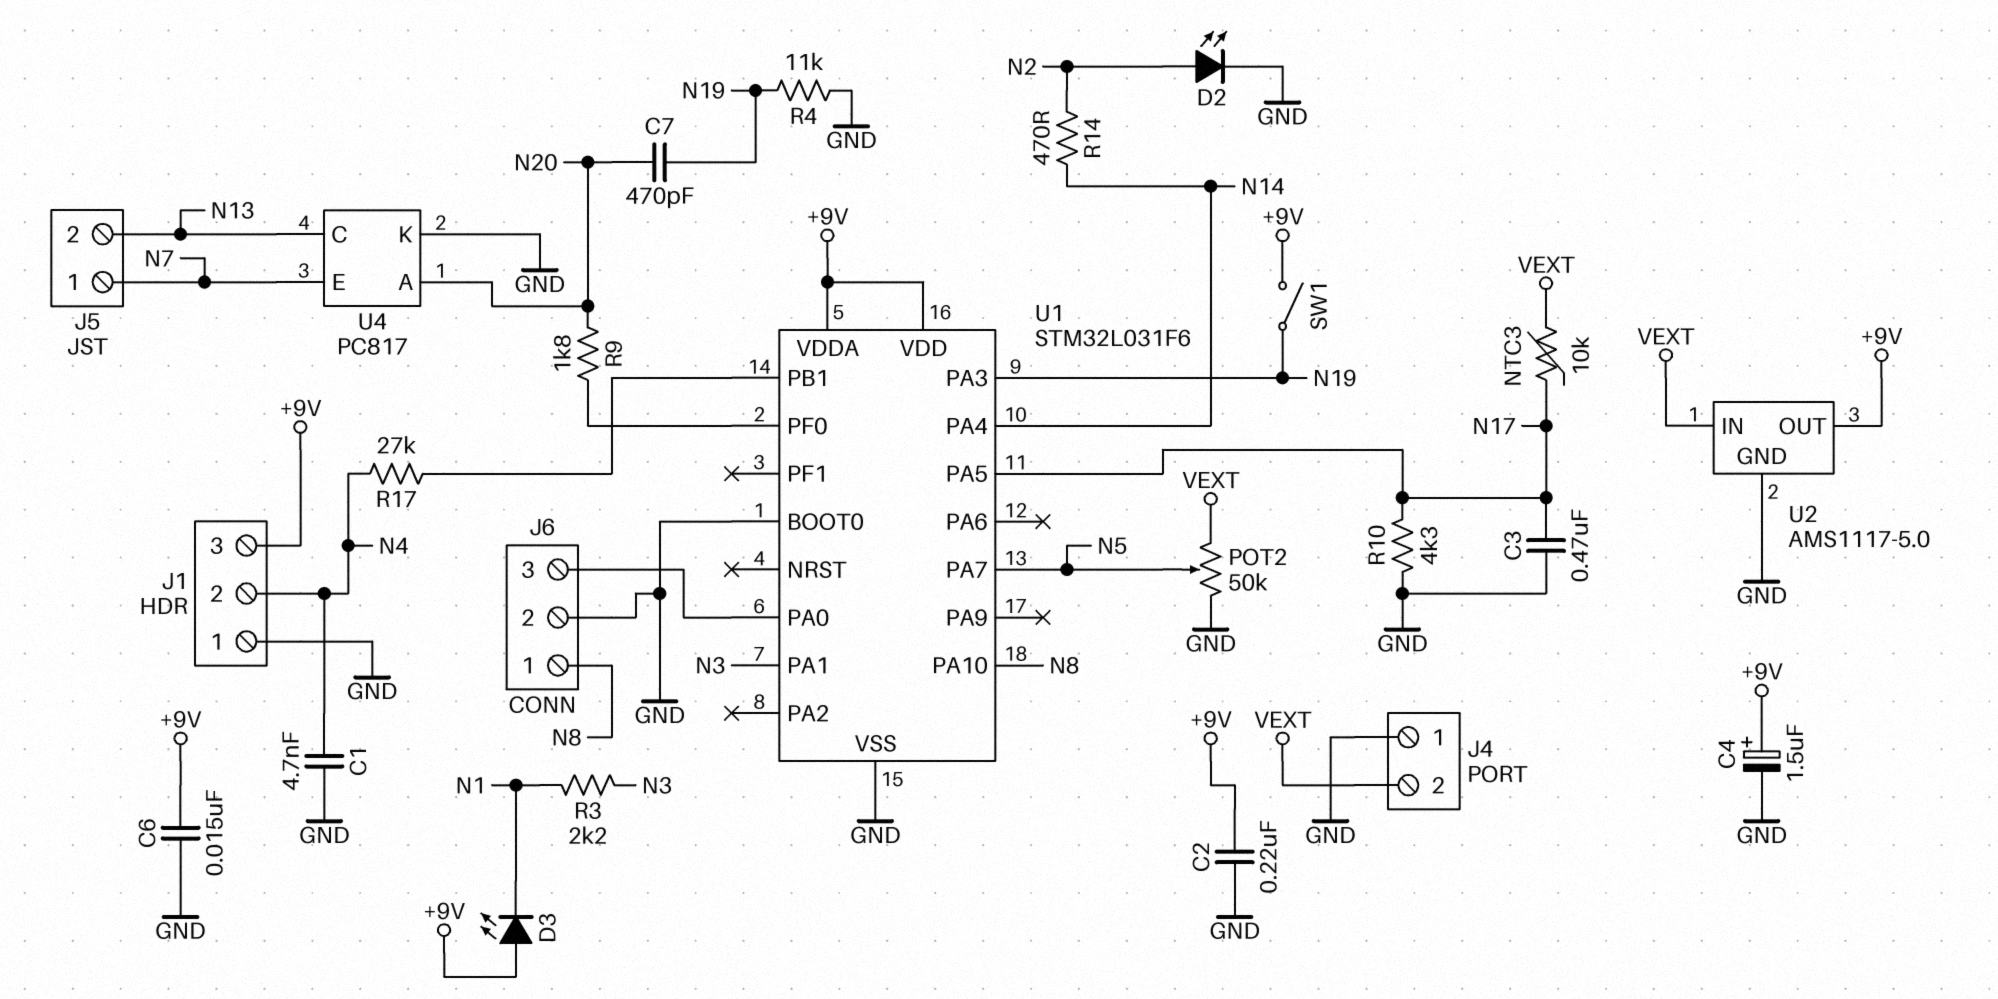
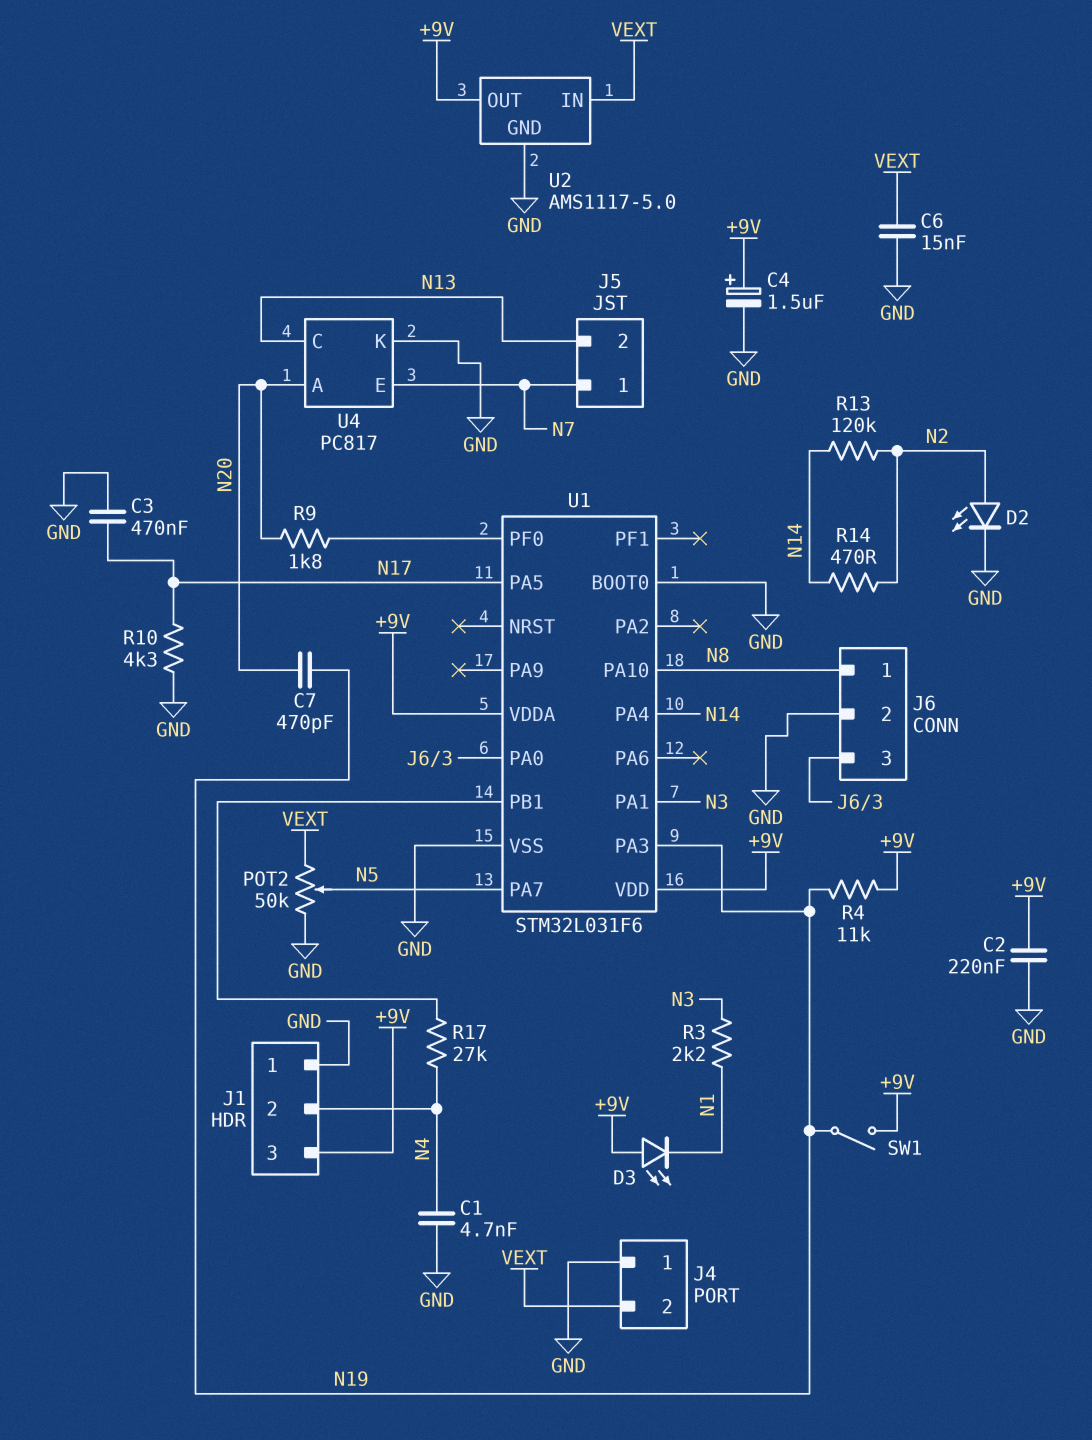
C6: 15nF (+9V, GND) -> 15nF (GND, VEXT)
NTC3: 10k (N17, VEXT) -> none
R4: 11k (GND, N19) -> 11k (+9V, N19)
R13: none -> 120k (N2, N14)

